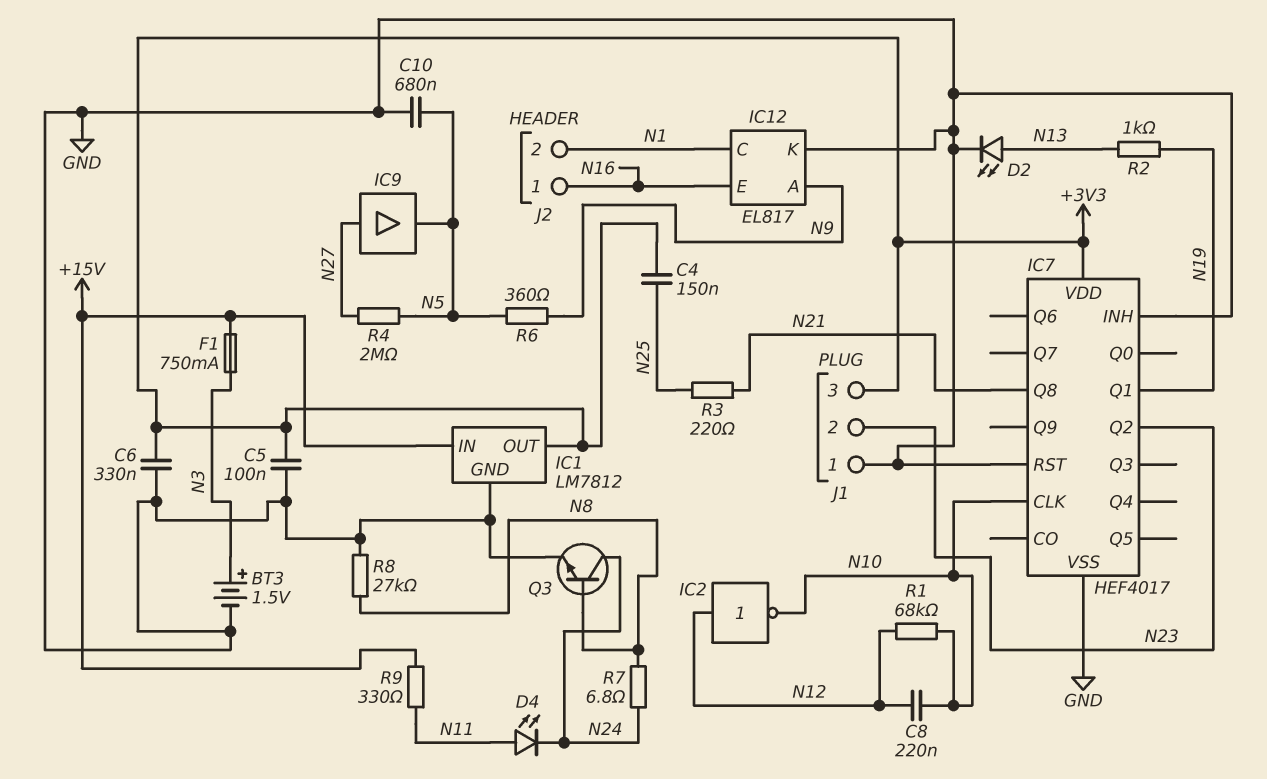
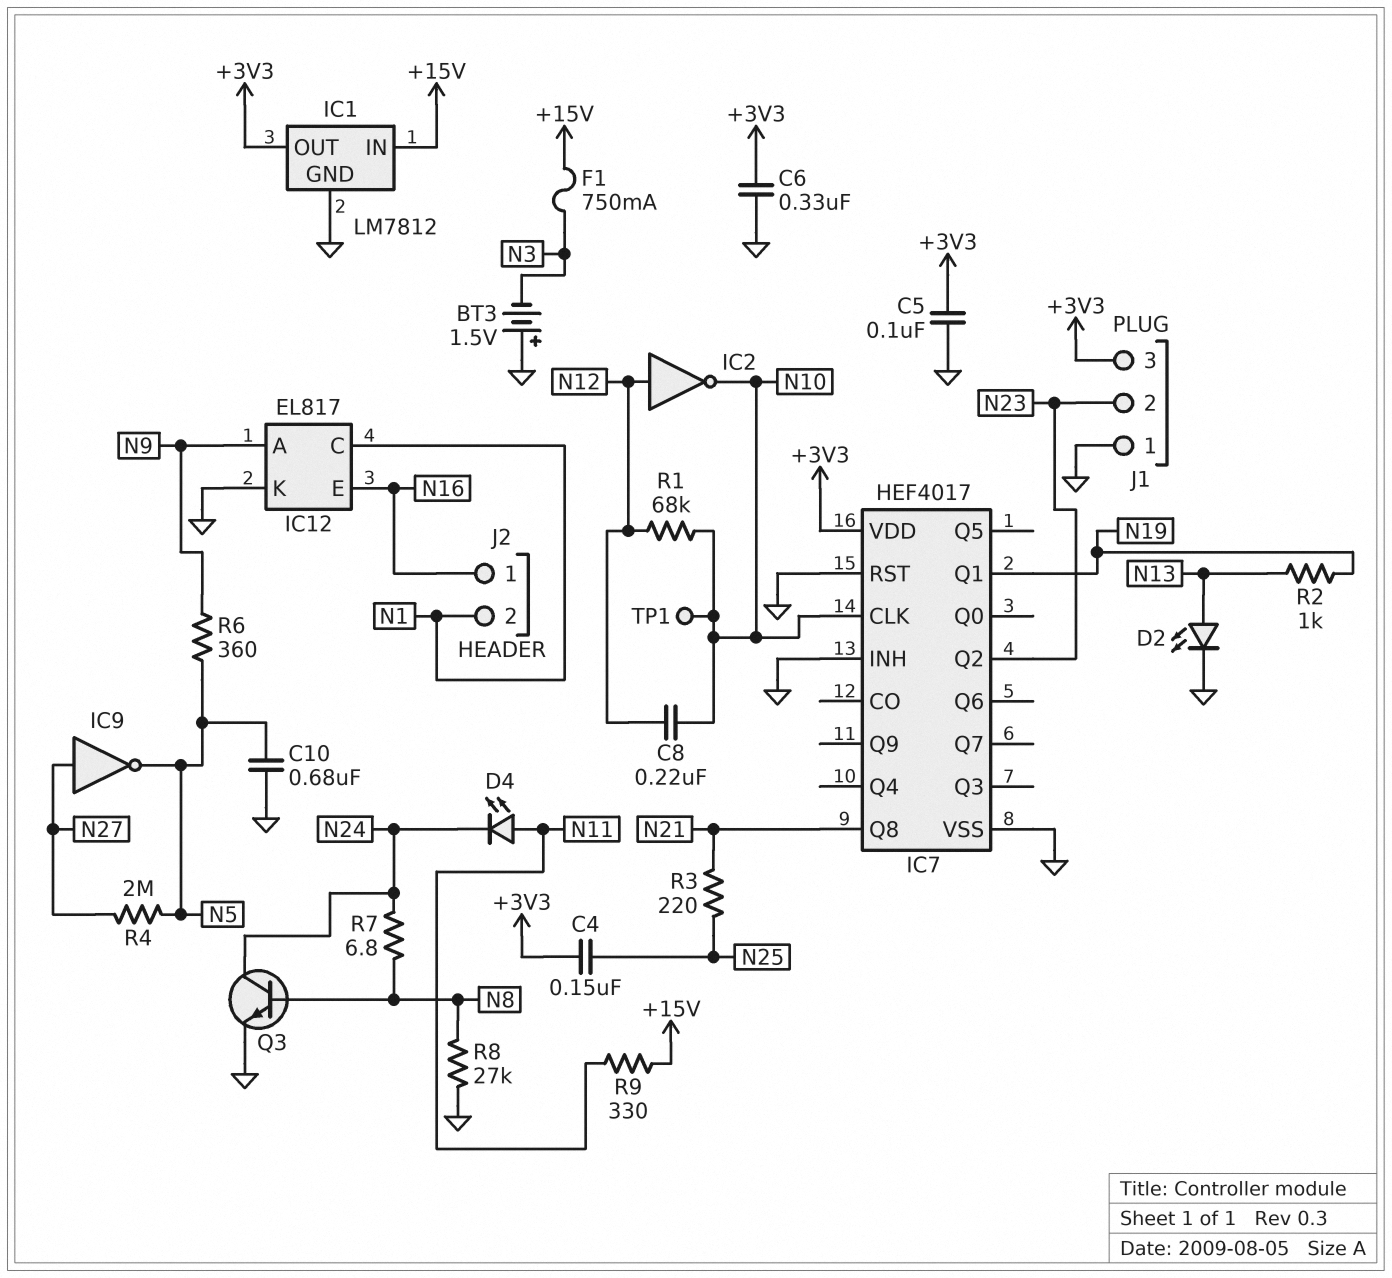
BT3: 1.5V (plus N3, minus GND) -> 1.5V (plus GND, minus N3)
IC9: buffer (in N27, out N5) -> NOT (in N27, out N5)
TP1: none -> test point (N10)

